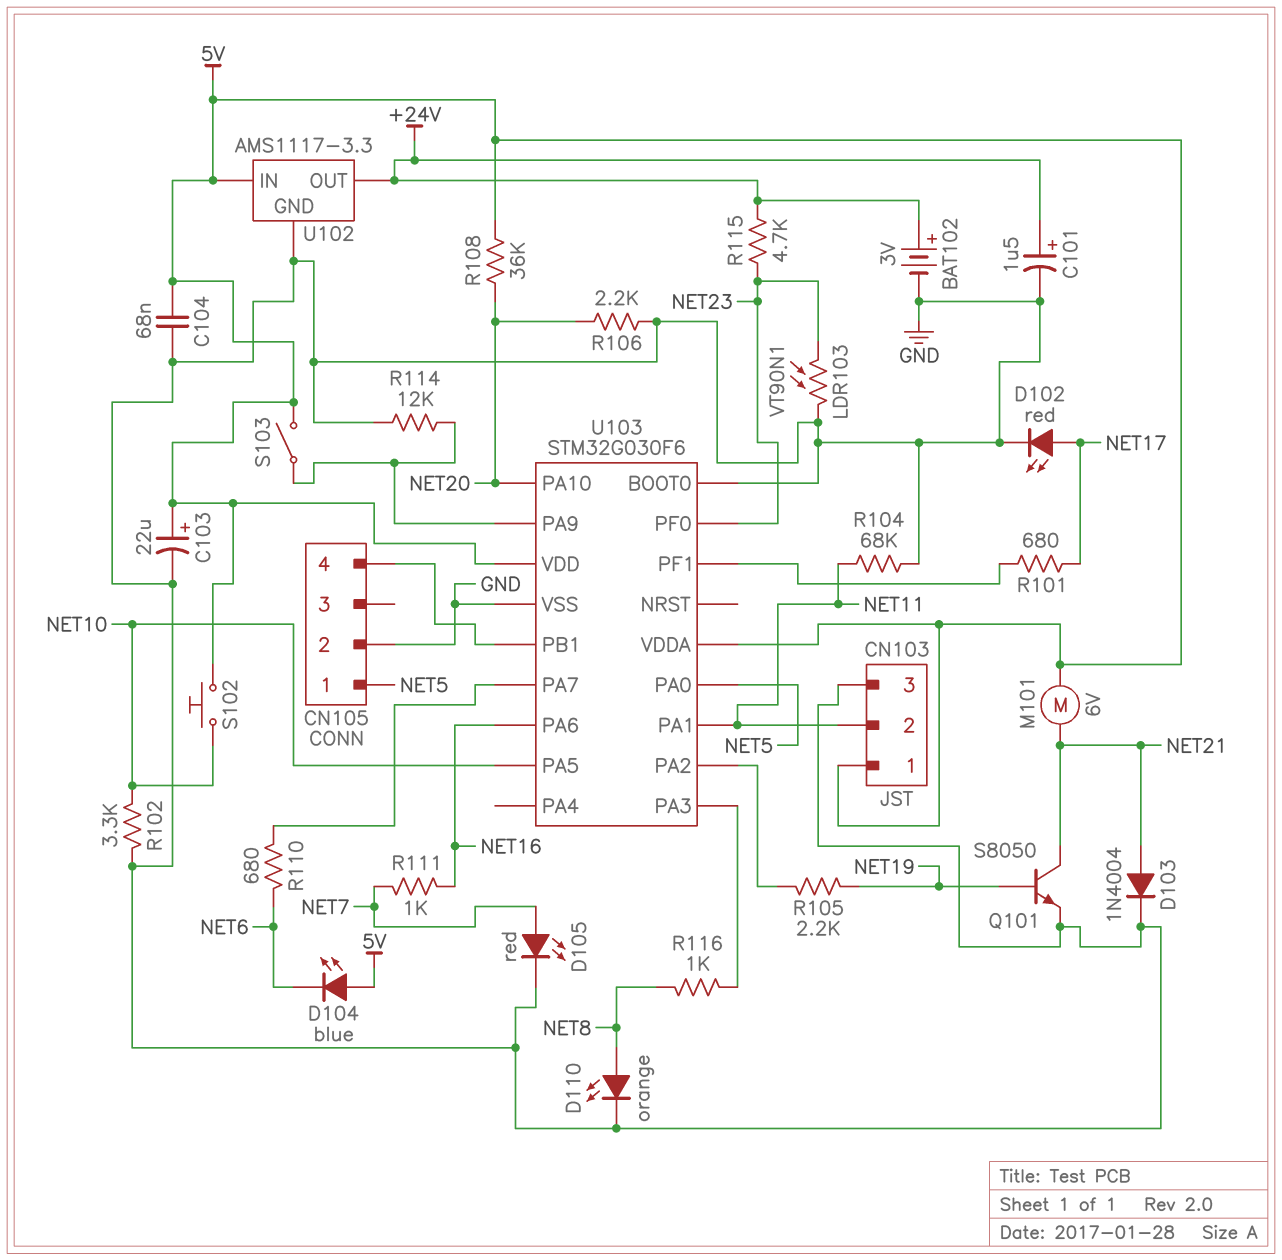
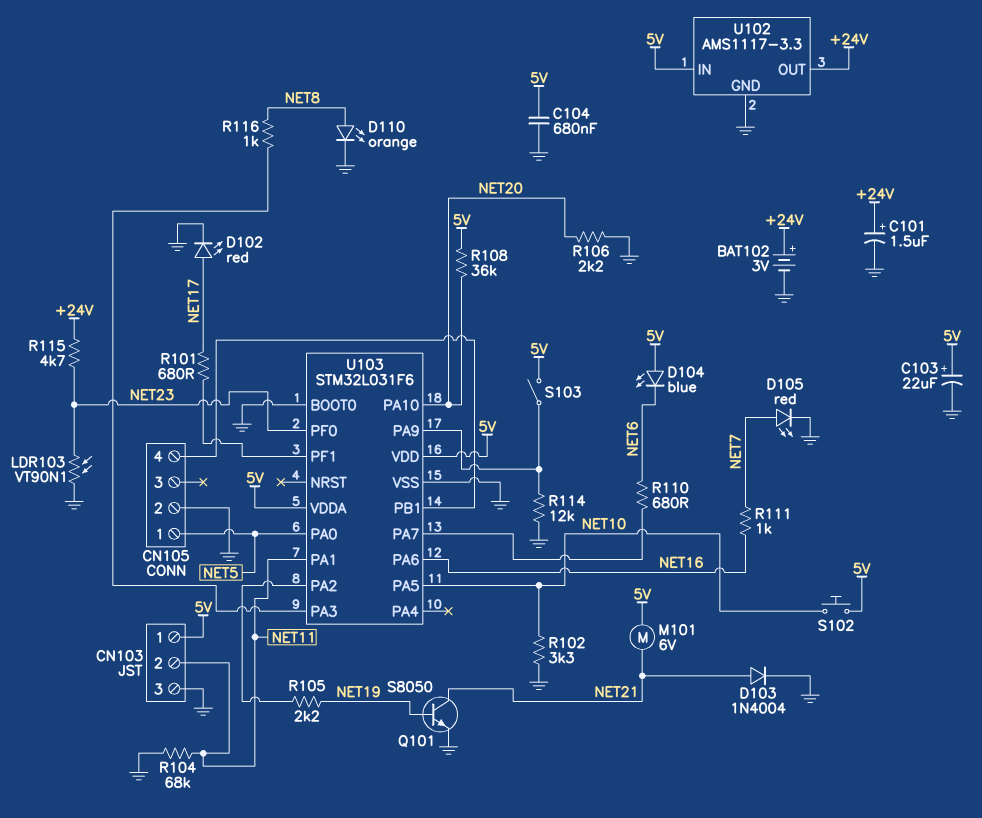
C104: 68nF (5V, GND) -> 680nF (5V, GND)
U103: STM32G030F6 -> STM32L031F6

